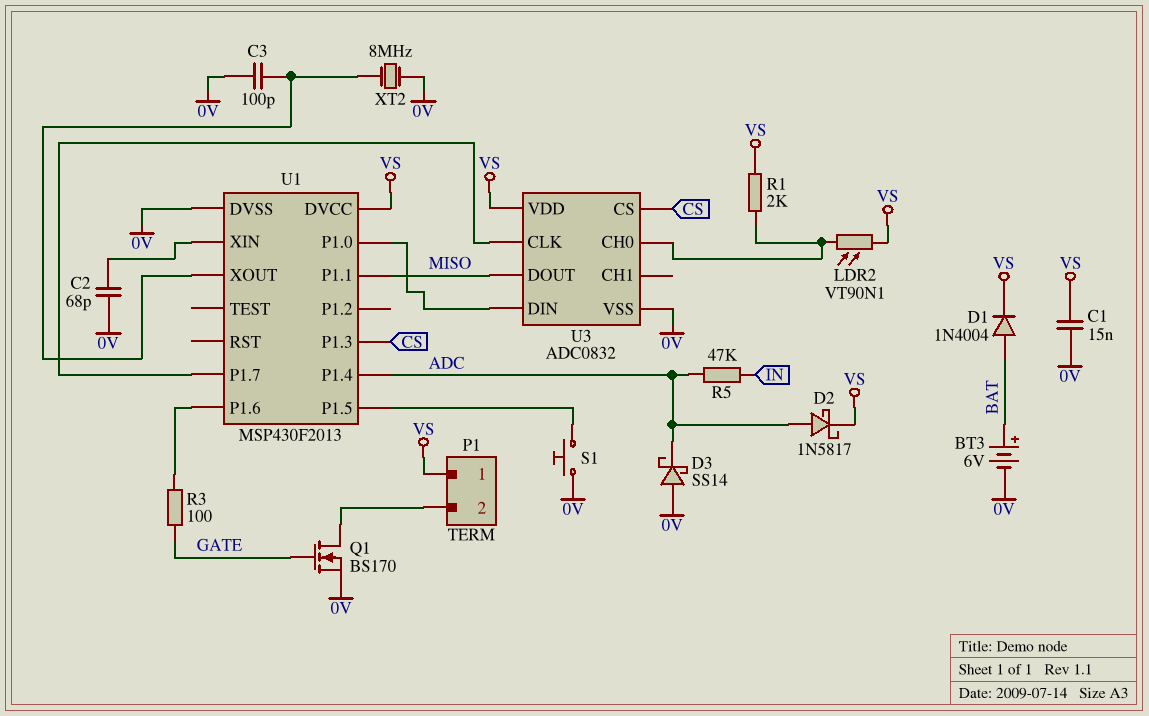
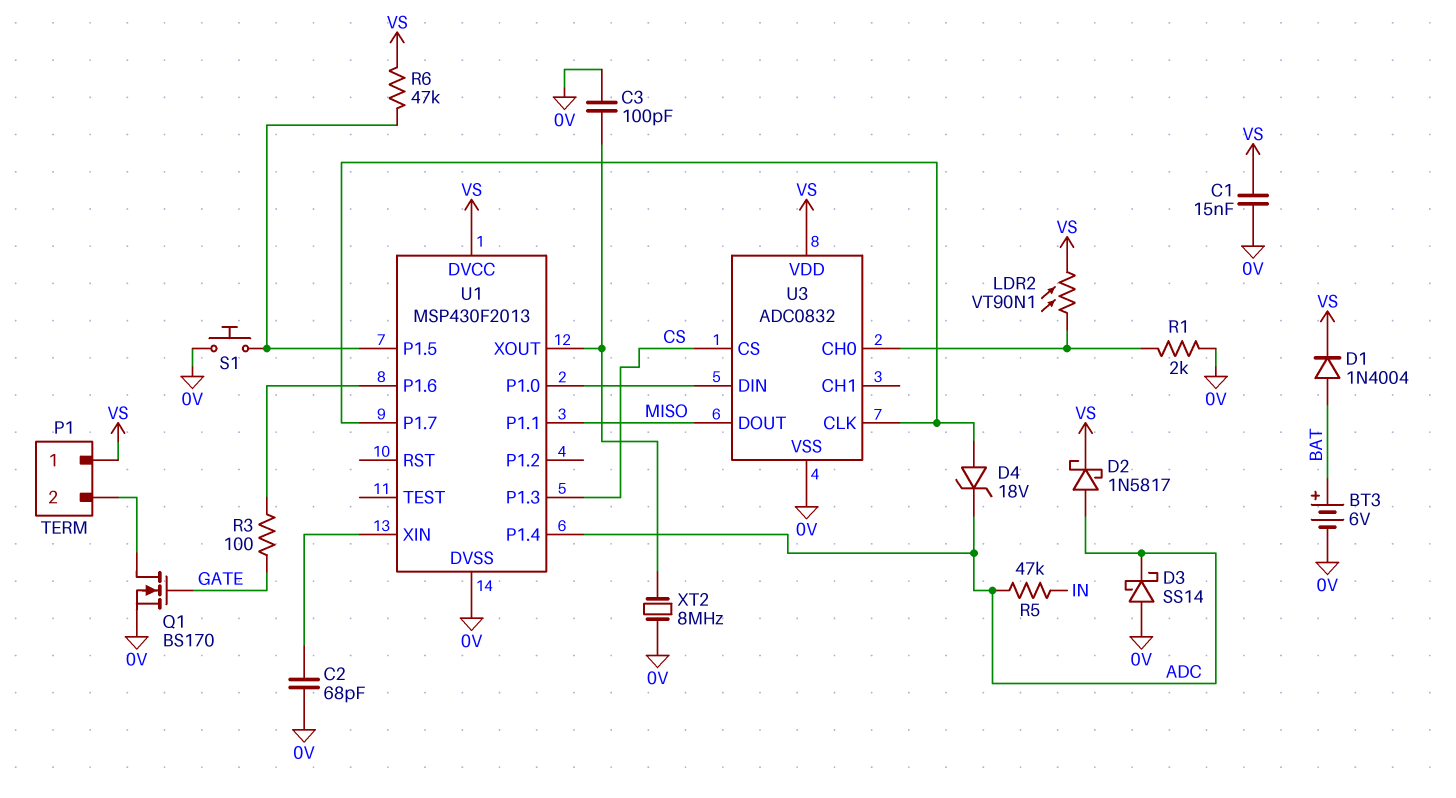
D4: none -> zener 18V (A U1/P1.7, K ADC)
R1: 2k (U3/CH0, VS) -> 2k (0V, U3/CH0)
R6: none -> 47k (U1/P1.5, VS)

